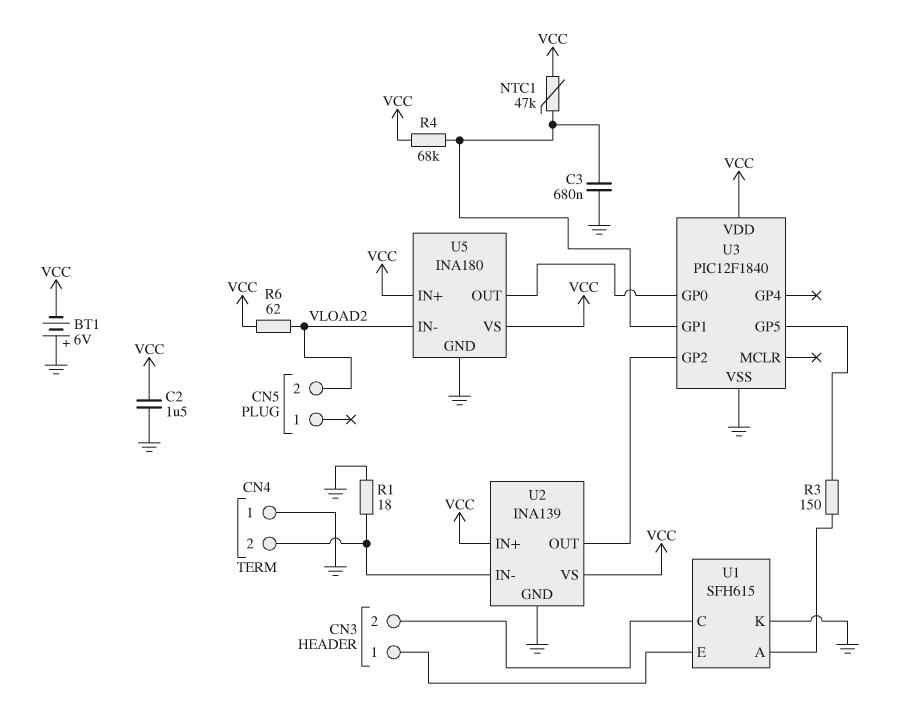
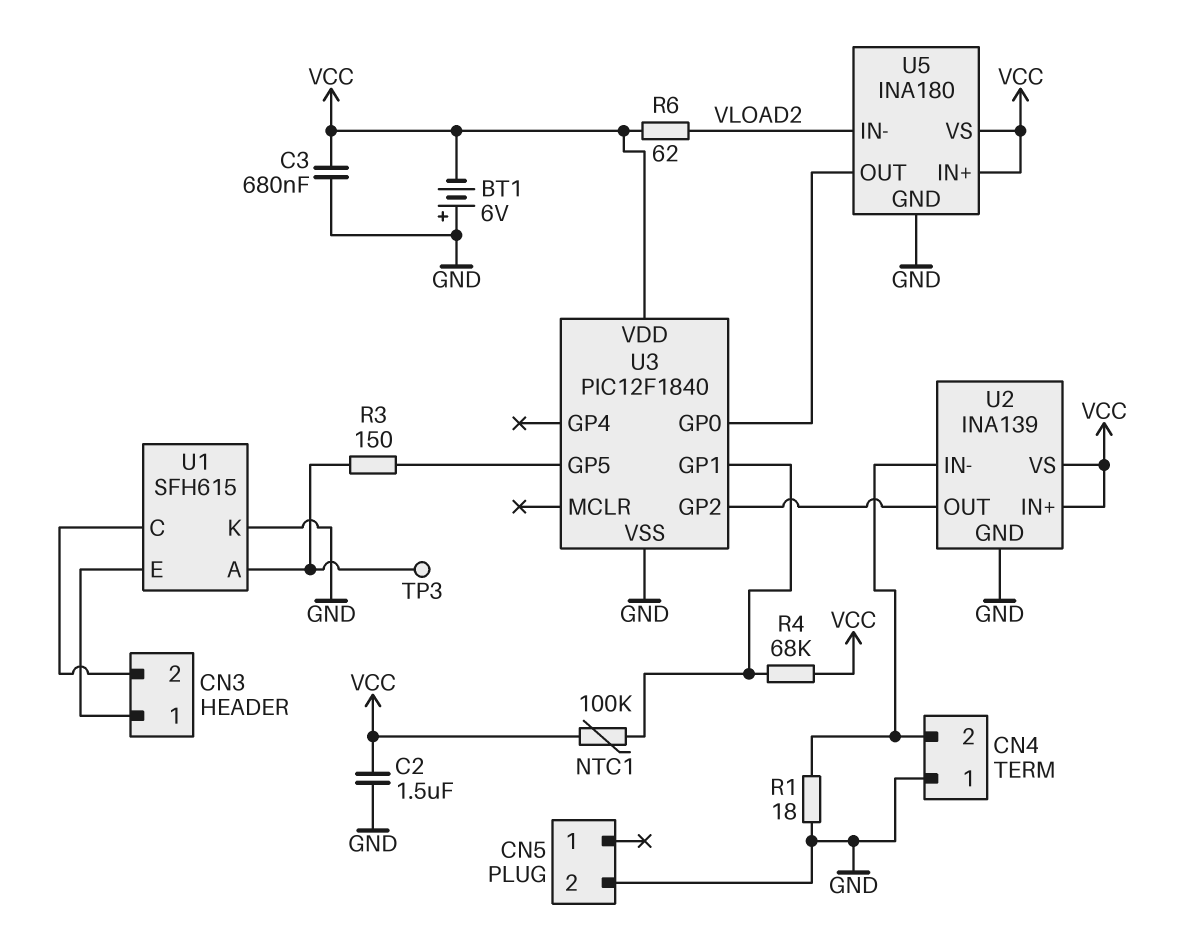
C3: 680nF (GND, U3/GP1) -> 680nF (GND, VCC)
CN5 pin 2: VLOAD2 -> GND
NTC1: 47k (U3/GP1, VCC) -> 100k (U3/GP1, VCC)
TP3: none -> test point (U1/A)

